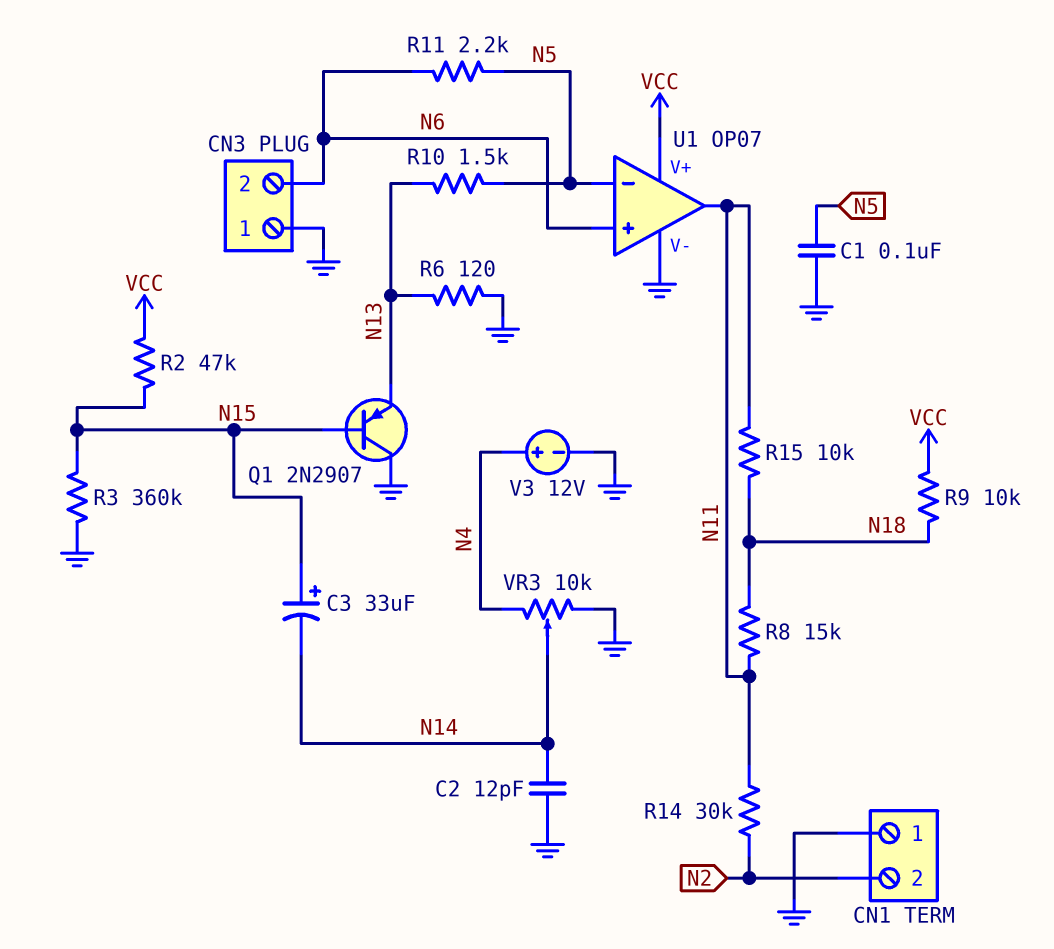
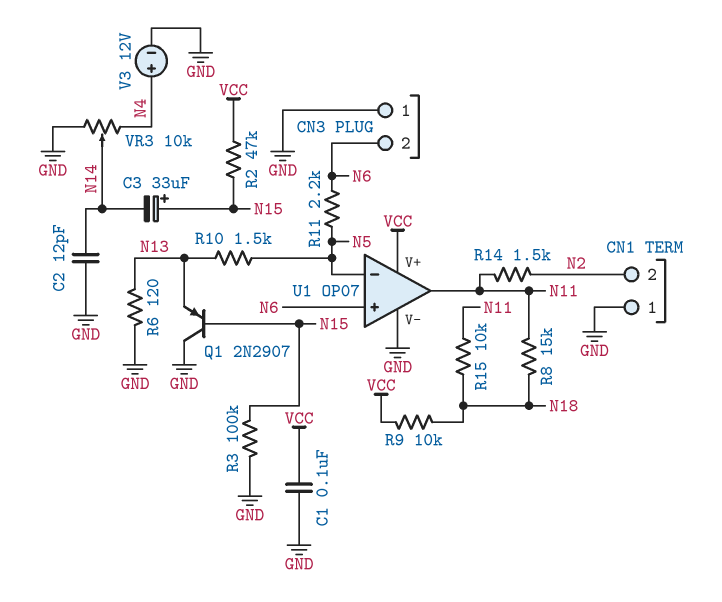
C1: 100nF (GND, N5) -> 100nF (GND, VCC)
R3: 360k (GND, N15) -> 100k (GND, N15)
R14: 30k (N2, N11) -> 1.5k (N2, N11)

